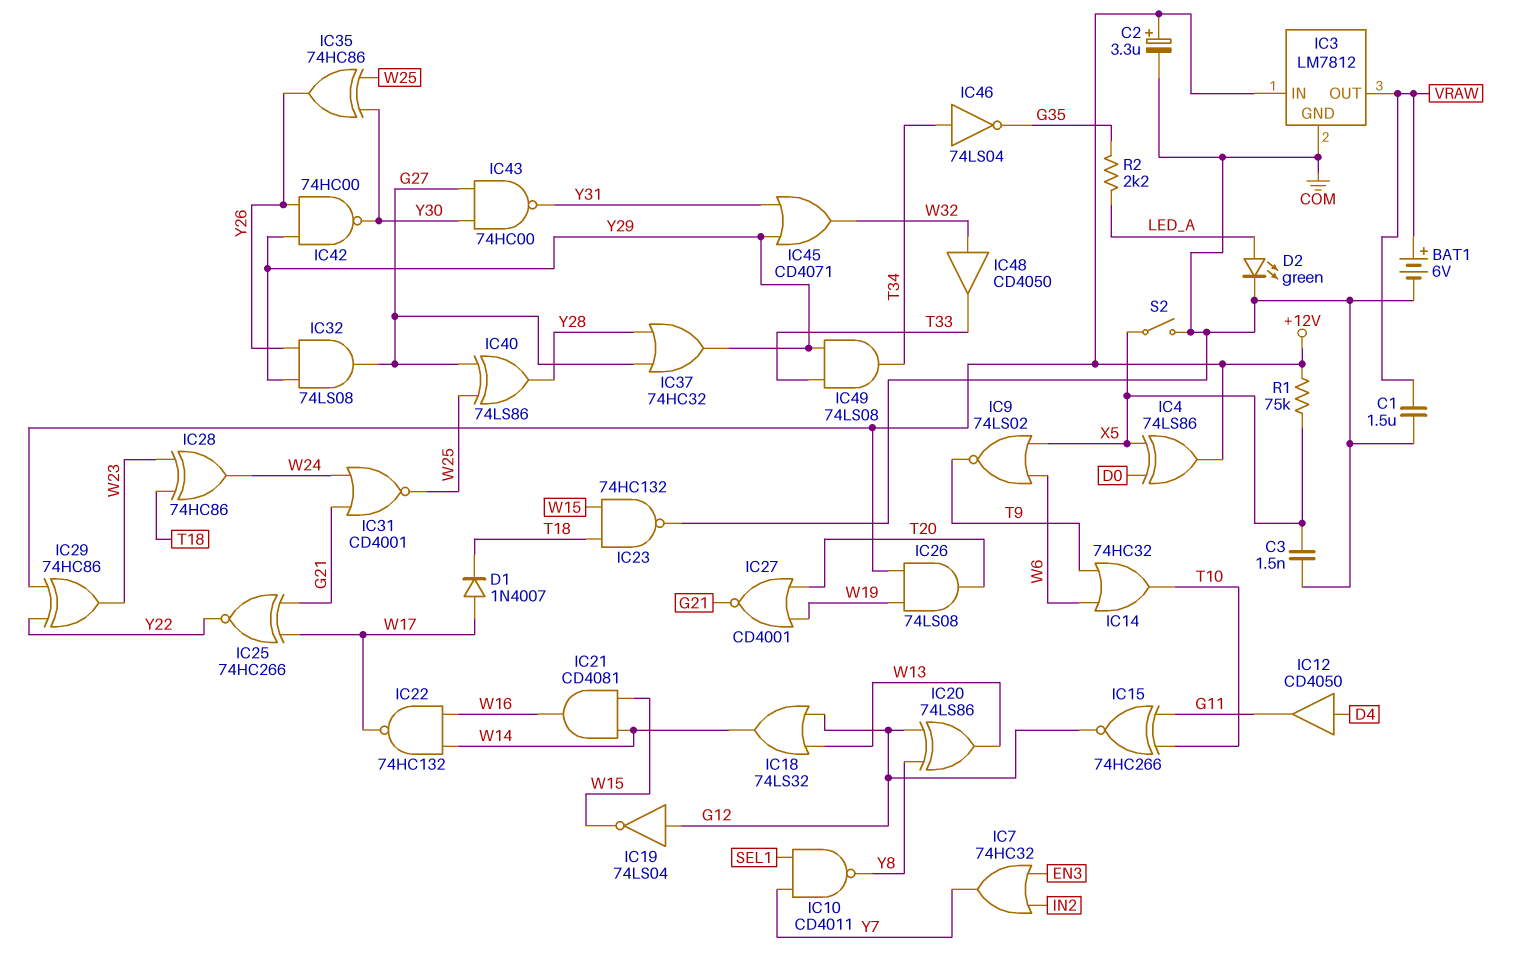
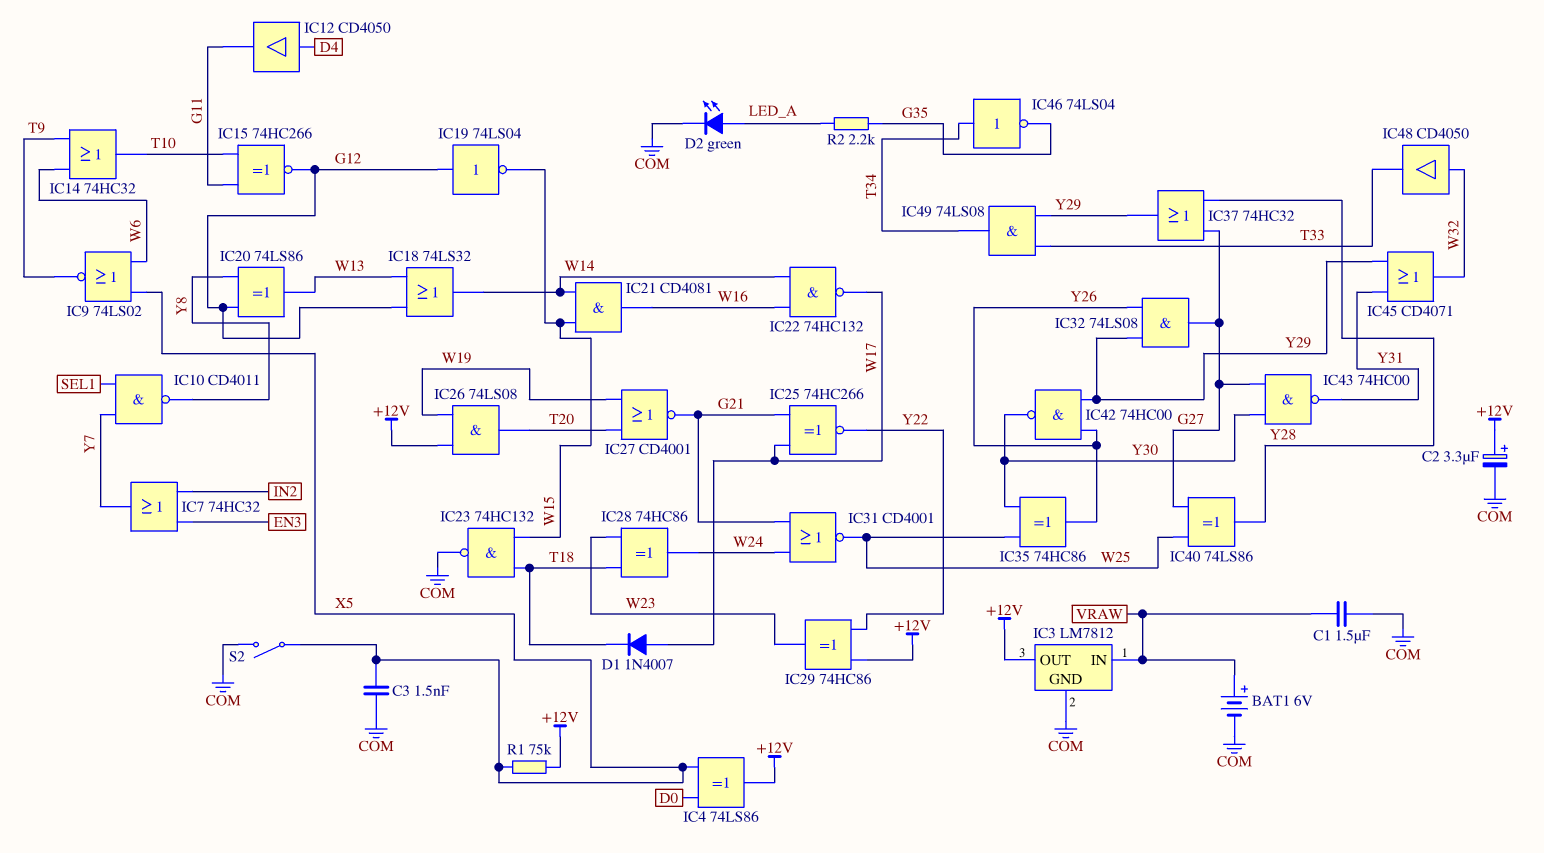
IC3 pin IN: +12V -> VRAW
IC3 pin OUT: VRAW -> +12V

